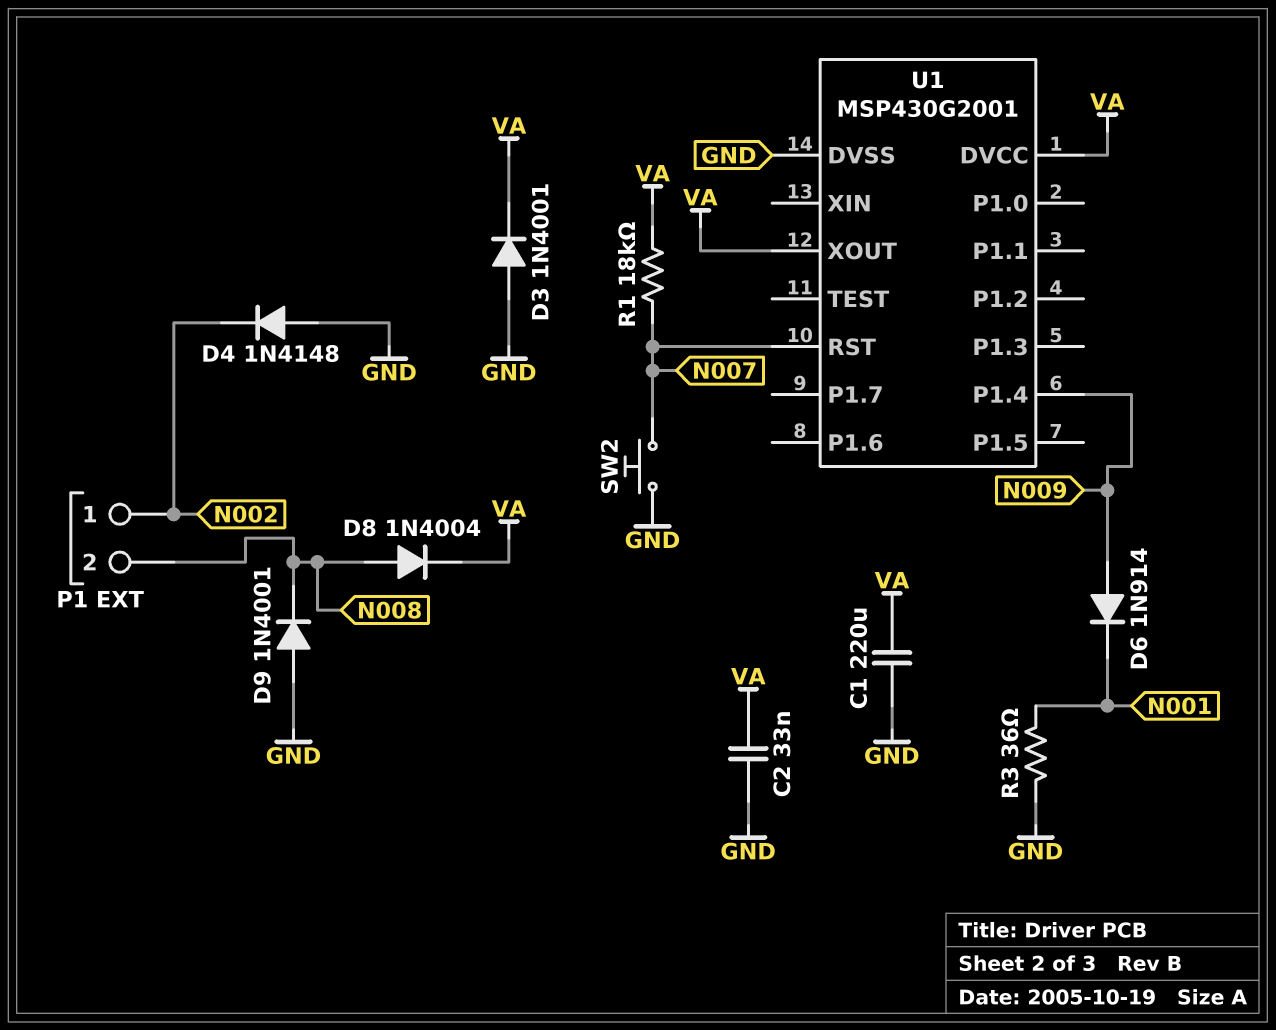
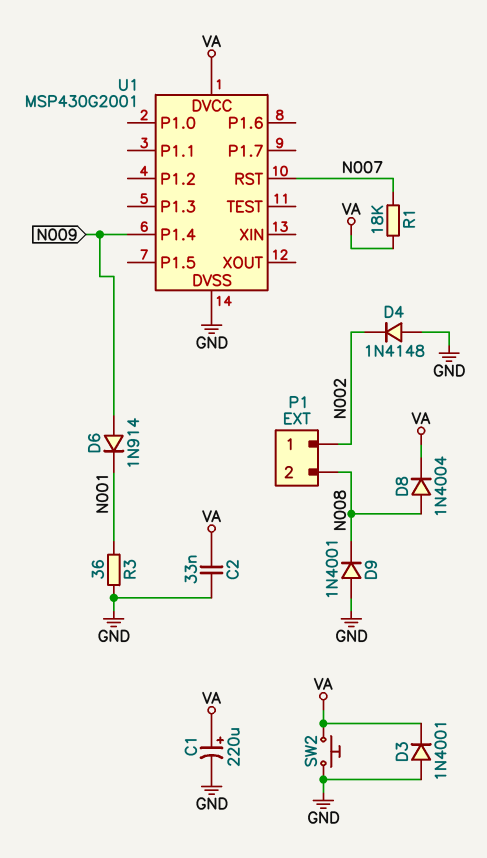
C1: 220uF (GND, VA) -> 220uF (plus VA, minus GND)
SW2: button (GND, N007) -> button (GND, VA)
U1 pin XOUT: VA -> none

